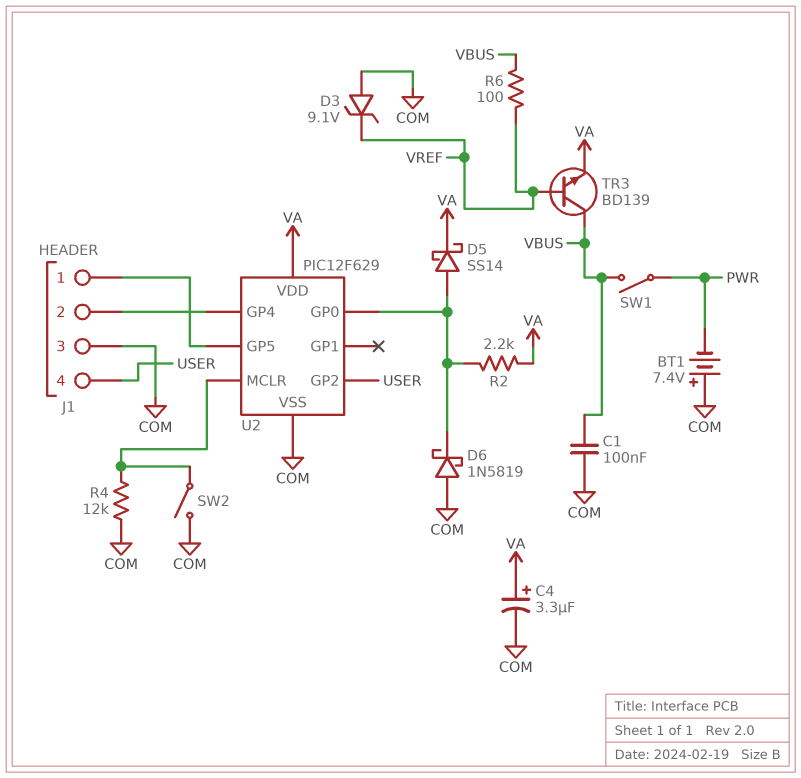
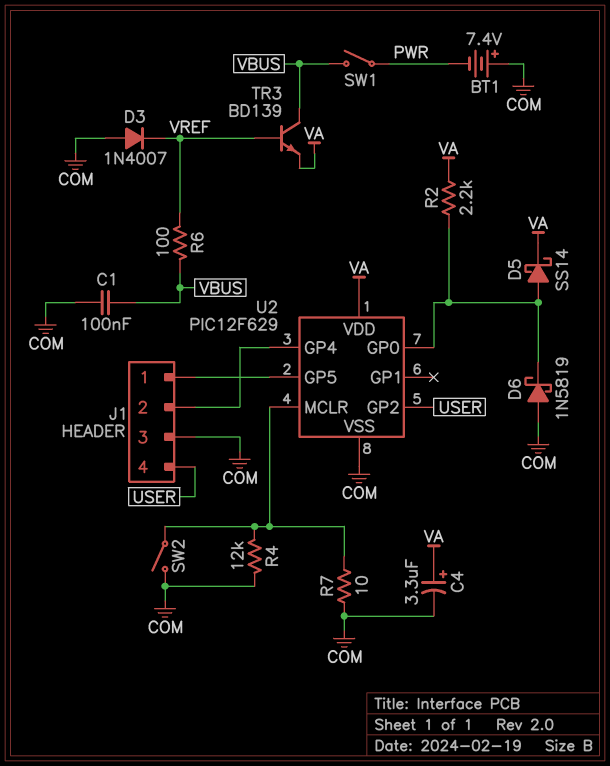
D3: zener 9.1V (A COM, K VREF) -> diode 1N4007 (A COM, K VREF)
R7: none -> 10 (COM, U2/MCLR)

